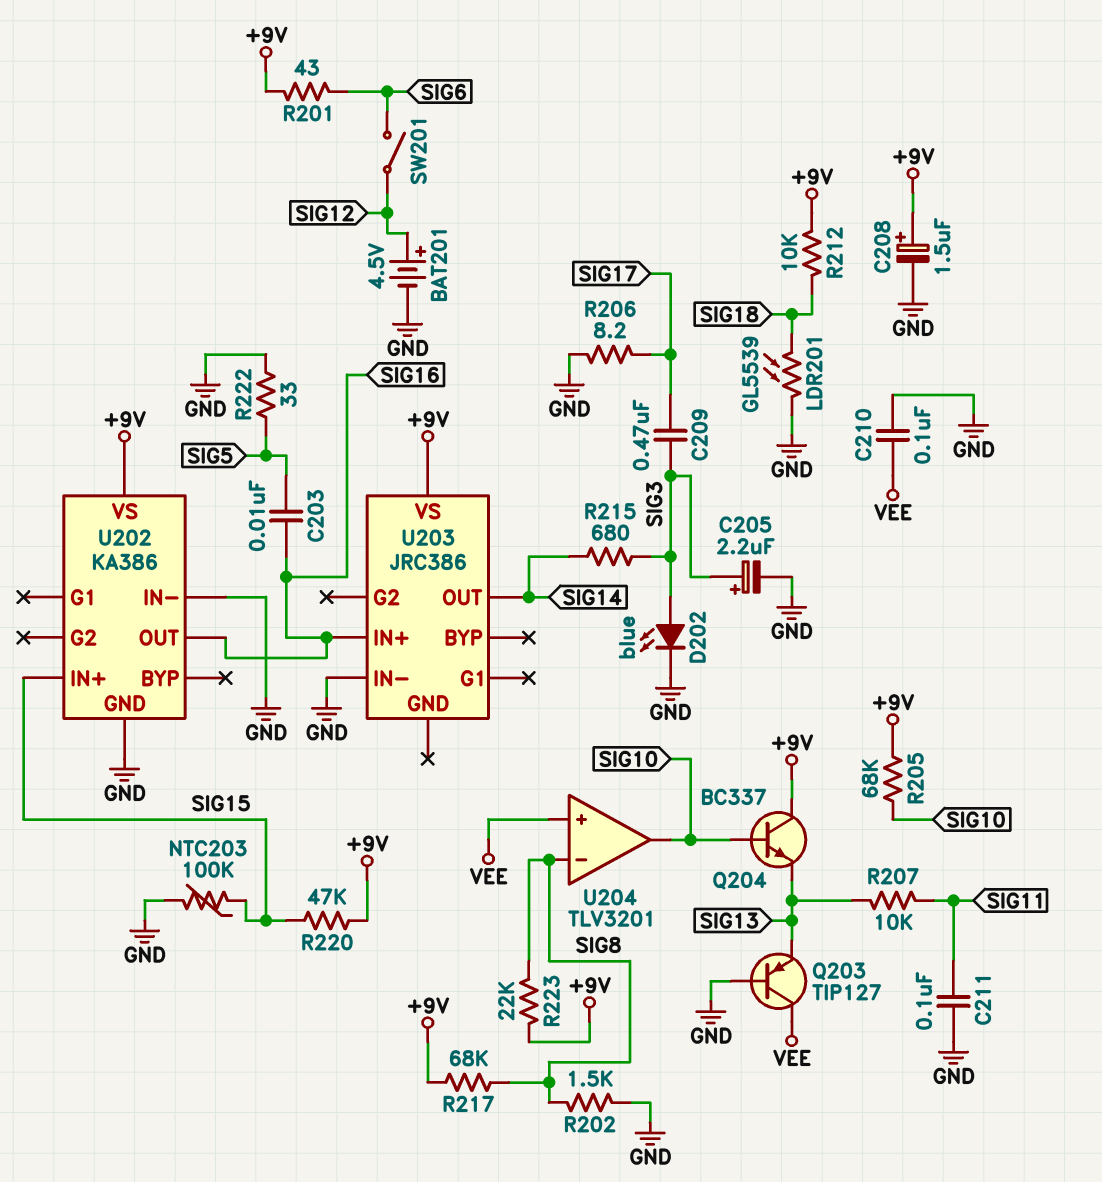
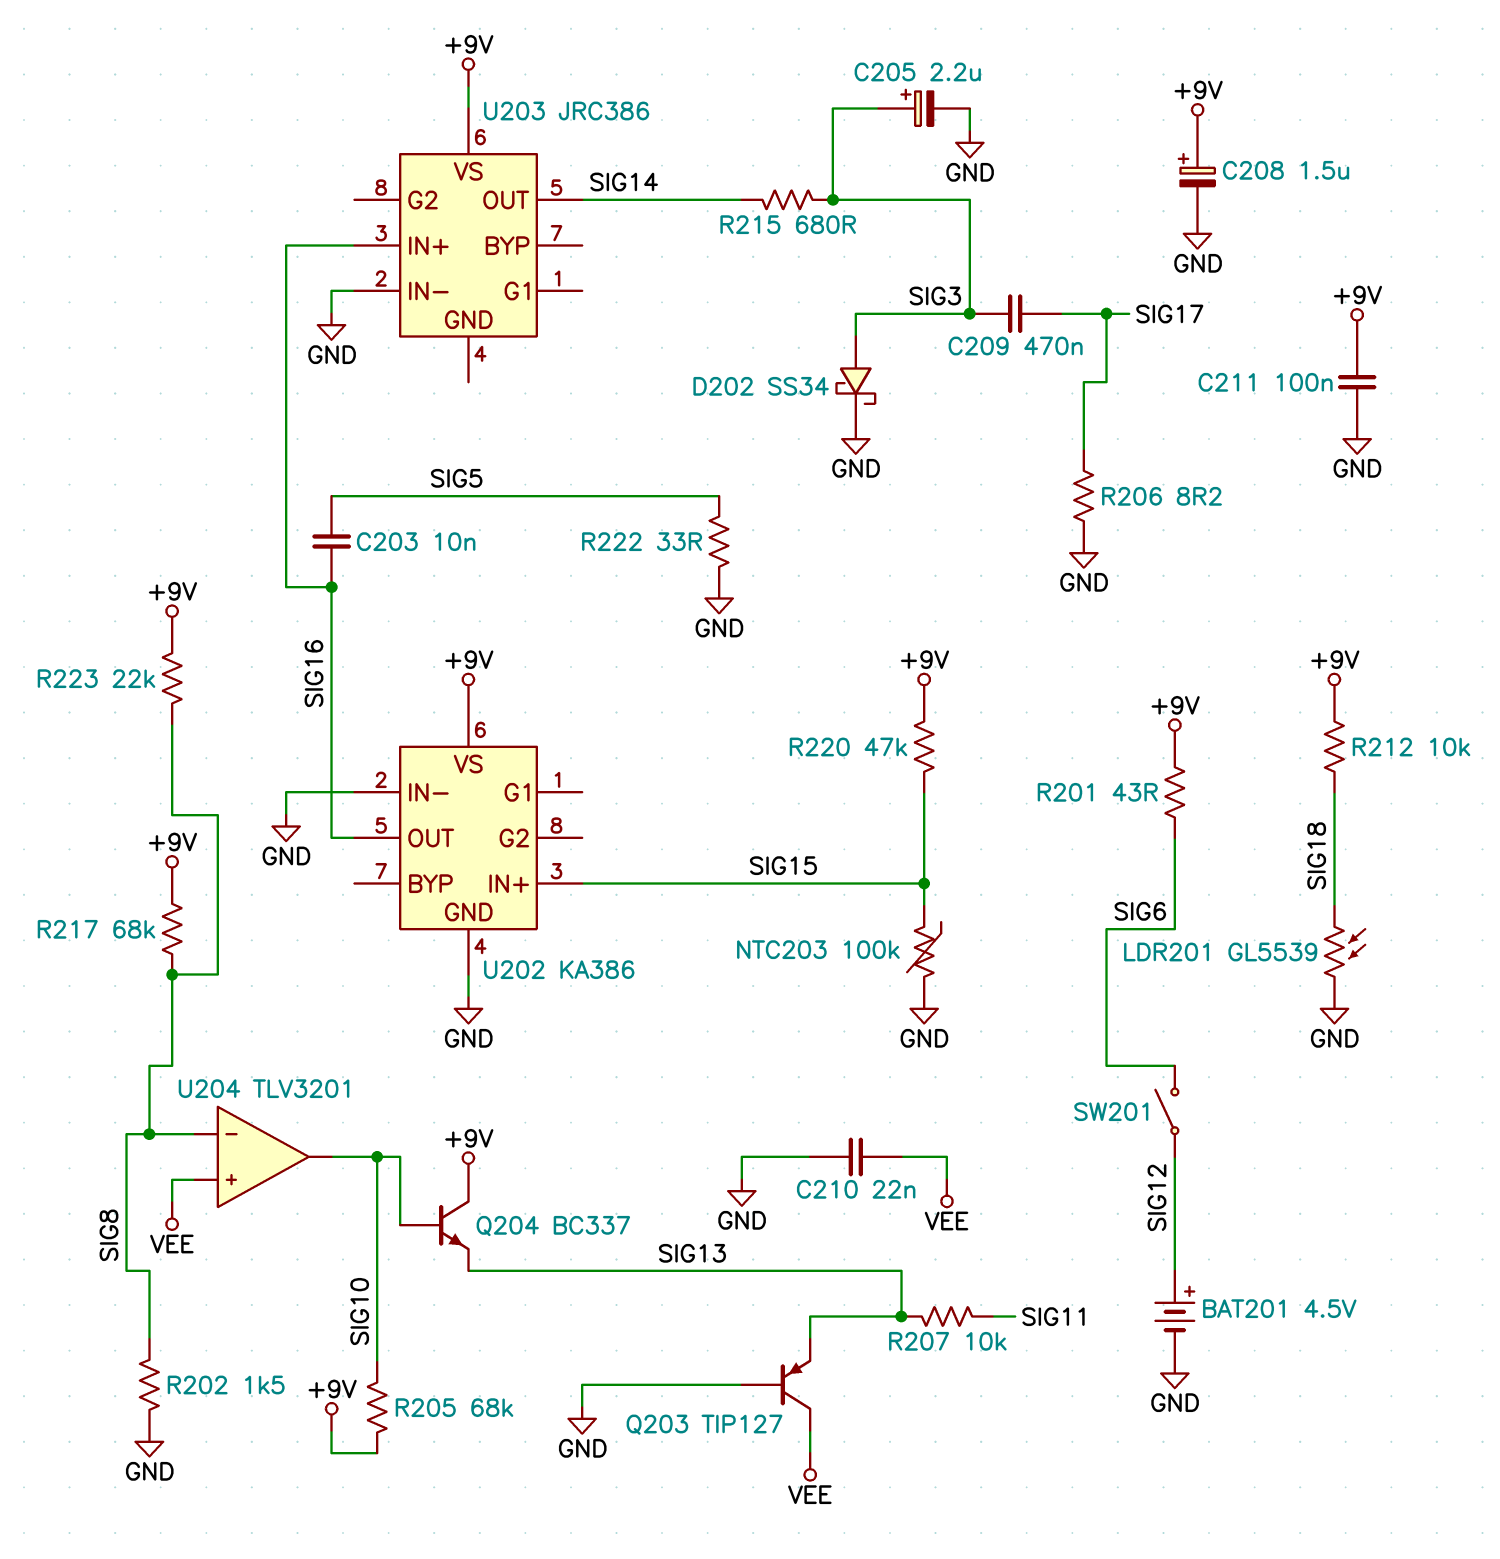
C210: 100nF (GND, VEE) -> 22nF (GND, VEE)
C211: 100nF (GND, SIG11) -> 100nF (+9V, GND)
D202: LED blue (A SIG3, K GND) -> schottky SS34 (A SIG3, K GND)

